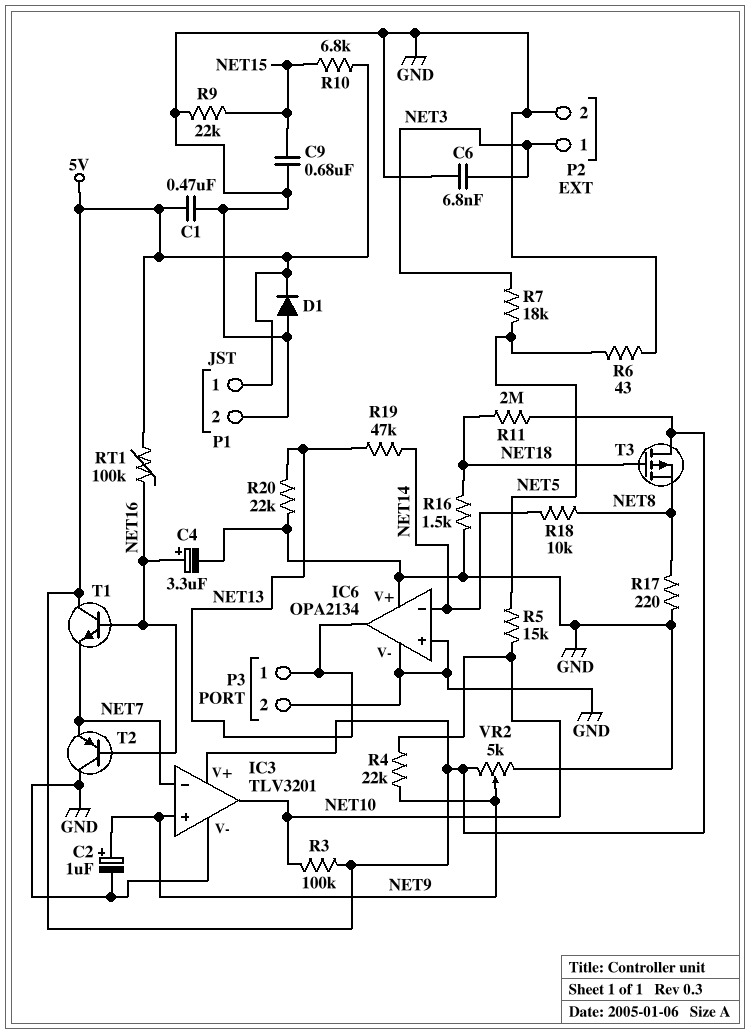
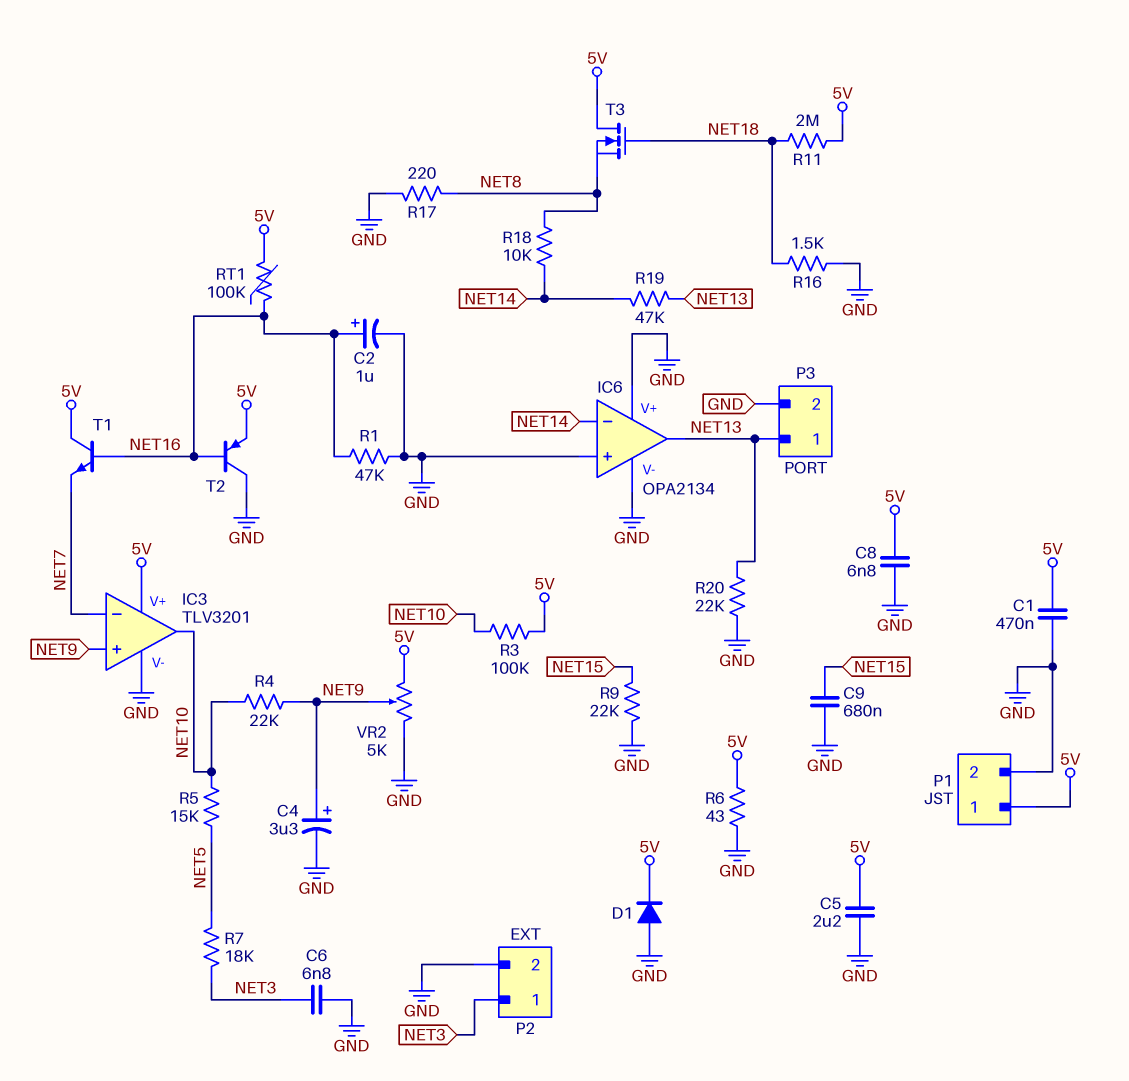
C2: 1uF (plus NET9, minus GND) -> 1uF (plus NET16, minus GND)
C4: 3.3uF (plus NET16, minus GND) -> 3.3uF (plus NET9, minus GND)
C5: none -> 2.2uF (5V, GND)
C8: none -> 6.8nF (5V, GND)
R1: none -> 47k (GND, NET16)
R6: 43 (GND, NET5) -> 43 (5V, GND)
R10: 6.8k (5V, NET15) -> none
T2: PNP (B NET16, C GND, E NET7) -> PNP (B NET16, C GND, E 5V)
T3: PMOS (G NET18, D 5V, S NET8) -> NMOS (G NET18, D 5V, S NET8)

